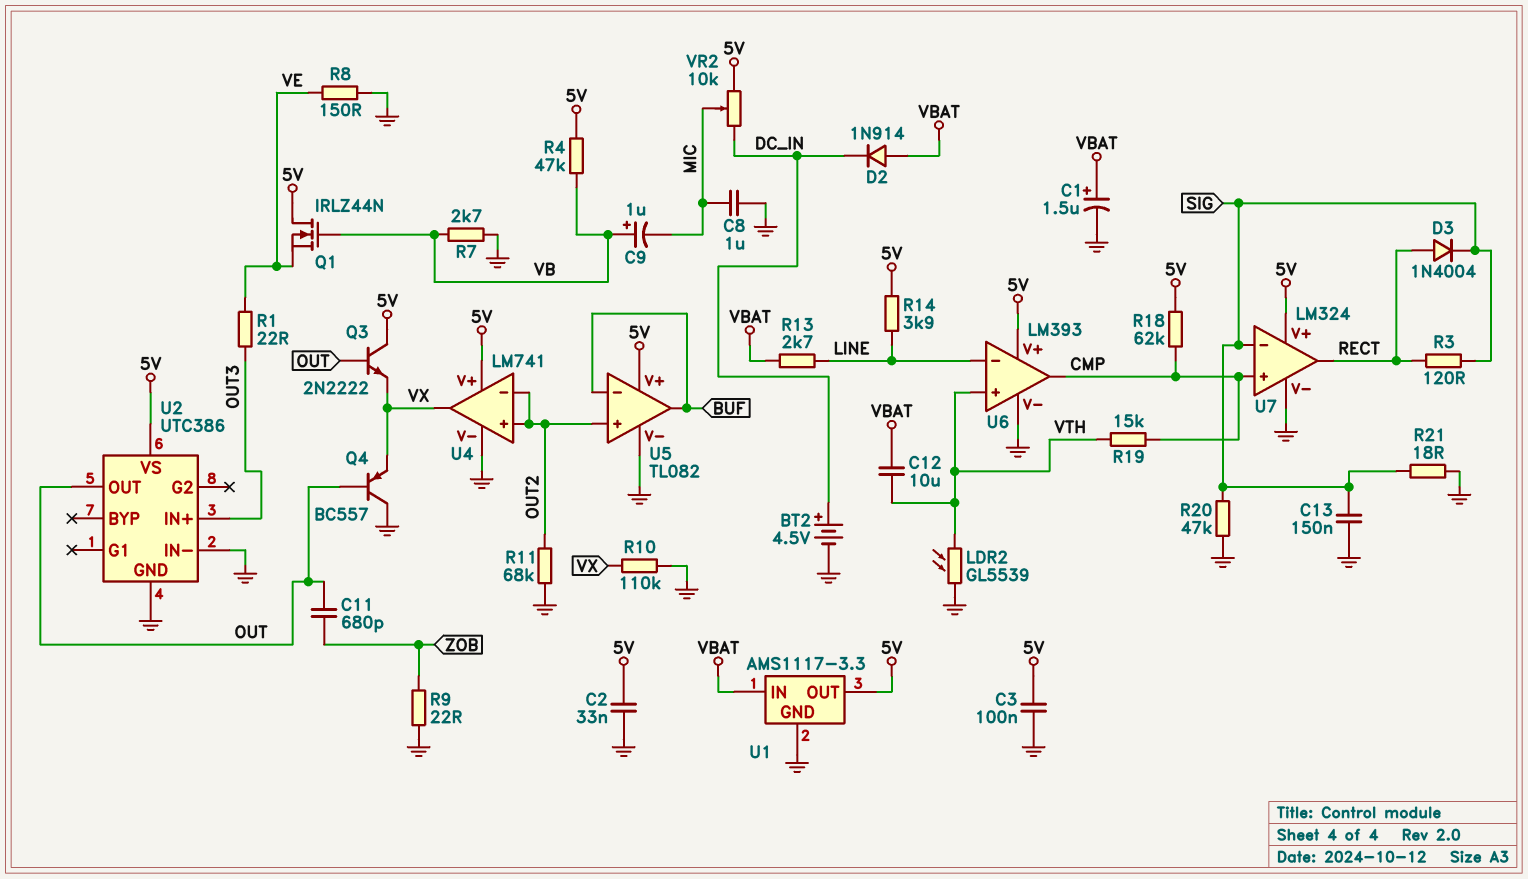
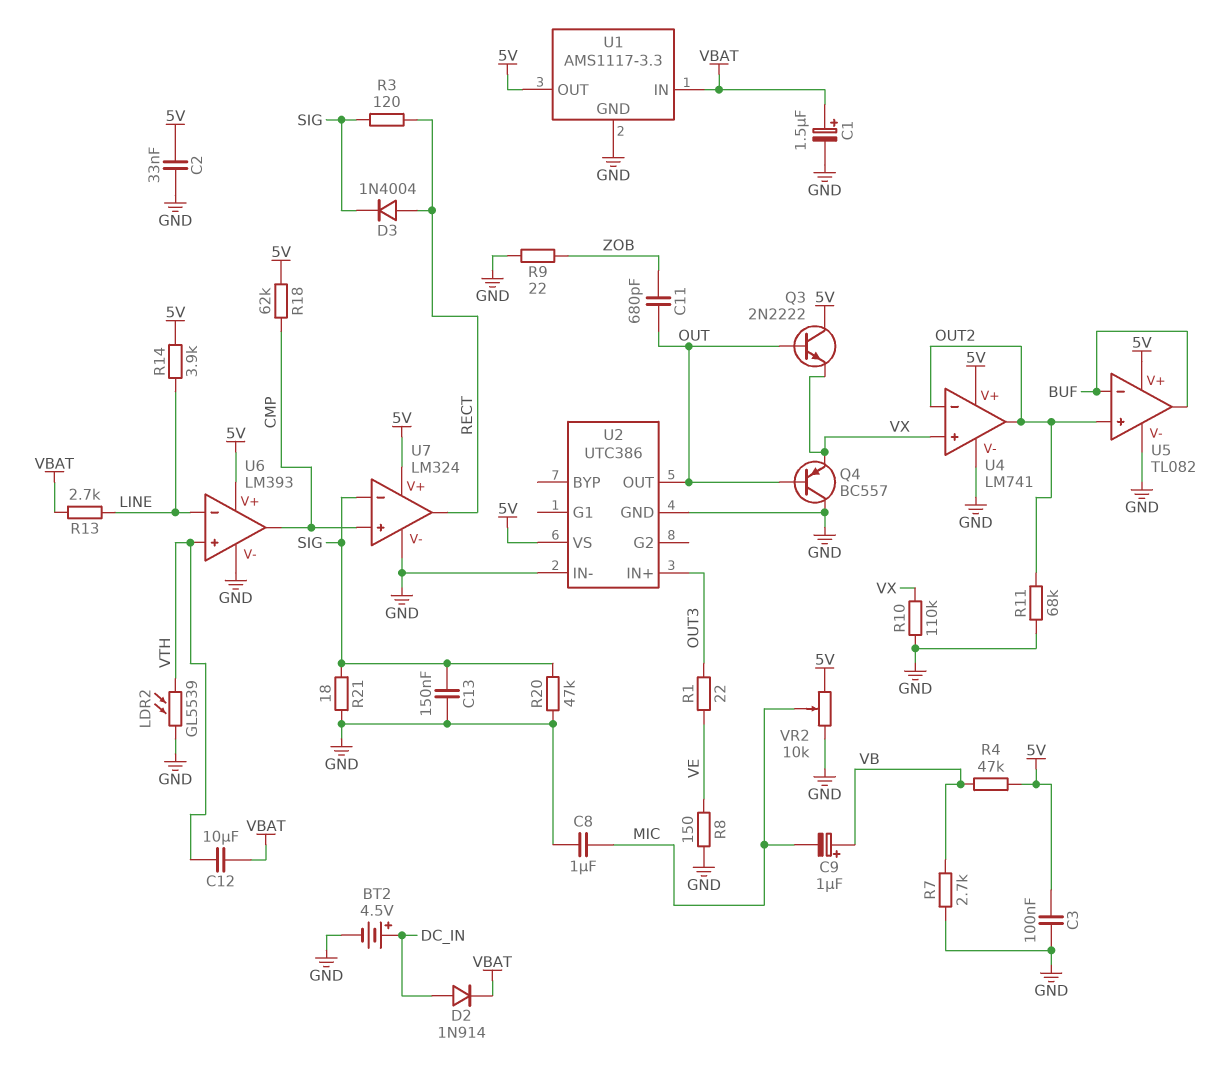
D2: diode 1N914 (A VBAT, K DC_IN) -> diode 1N914 (A DC_IN, K VBAT)
Q1: NMOS IRLZ44N (G VB, D 5V, S VE) -> none
R19: 15k (CMP, VTH) -> none
U4 pin in+: OUT2 -> VX
U4 pin out: VX -> OUT2
VR2: 10k (5V, DC_IN, wiper MIC) -> 10k (5V, GND, wiper MIC)

